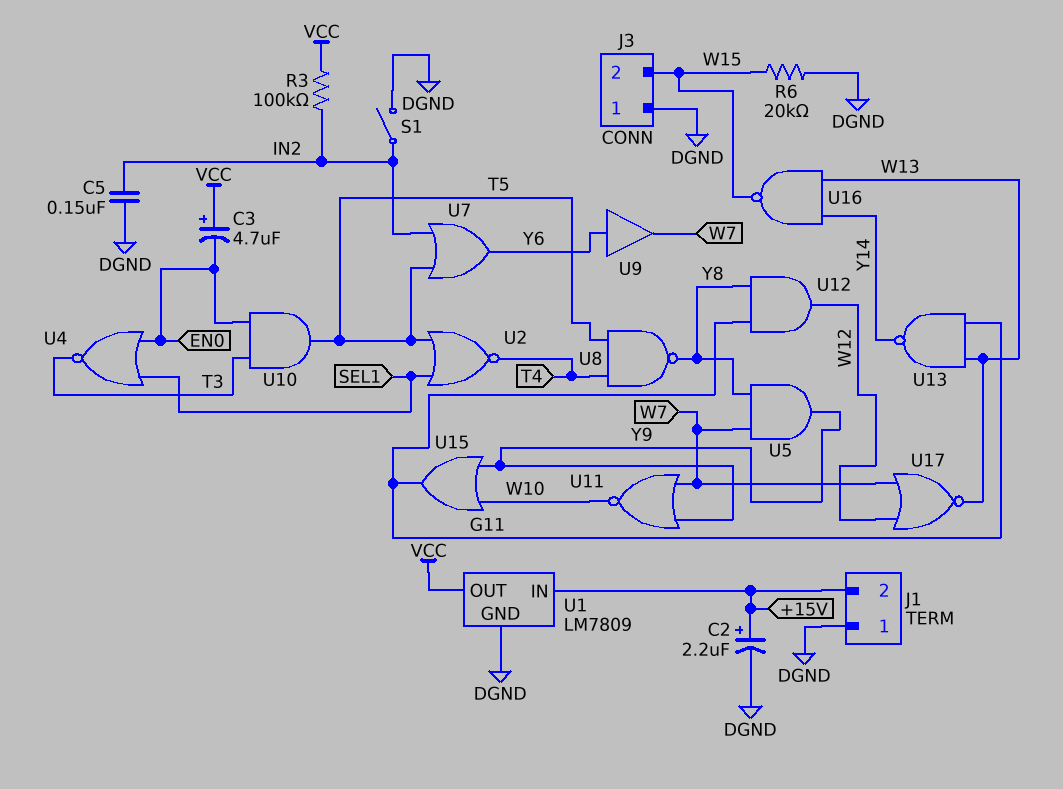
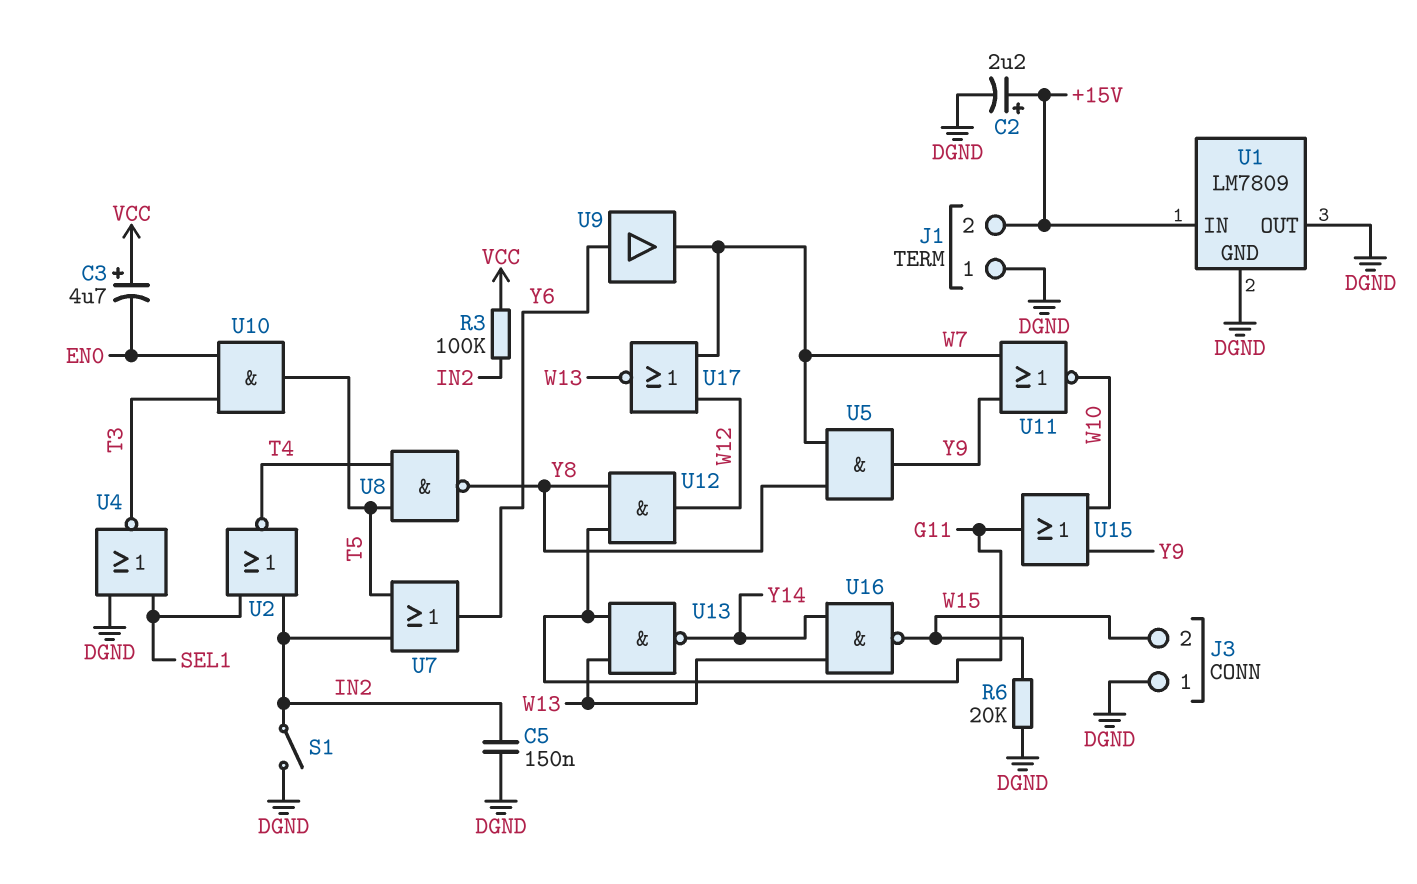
U1 pin OUT: VCC -> DGND
U2: NOR (in SEL1, in T5, out T4) -> NOR (in IN2, in SEL1, out T4)
U4: NOR (in EN0, in SEL1, out T3) -> NOR (in DGND, in SEL1, out T3)

